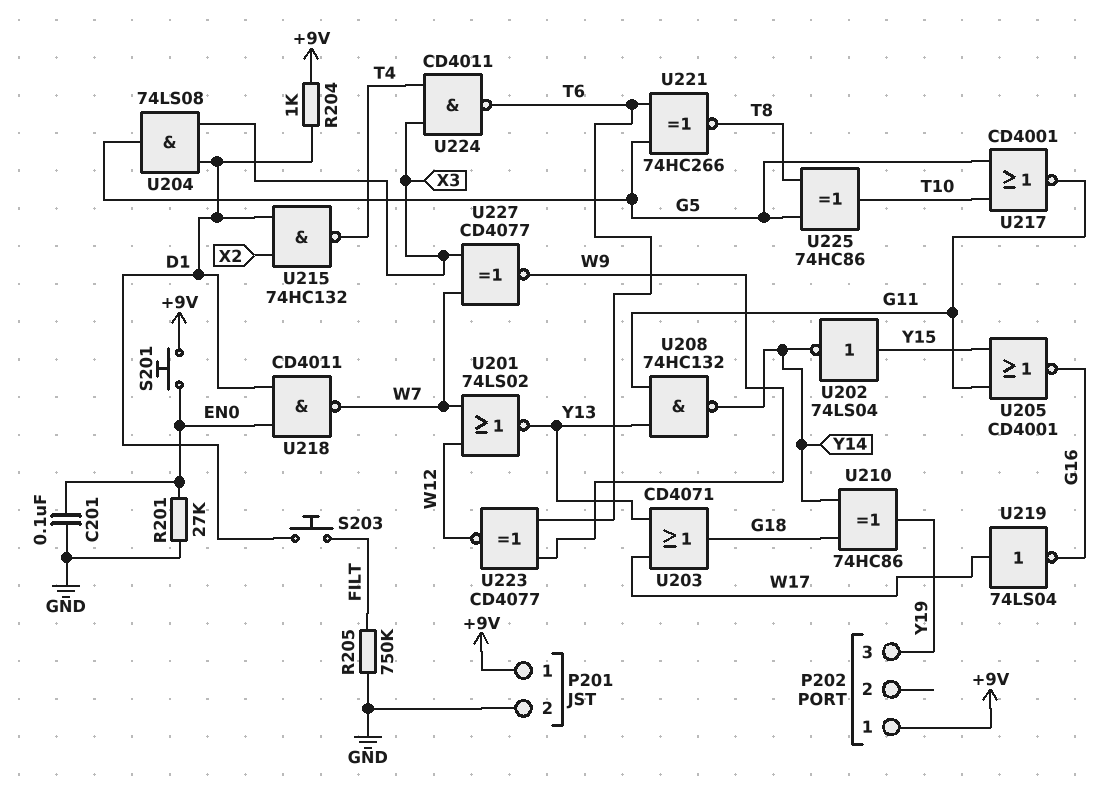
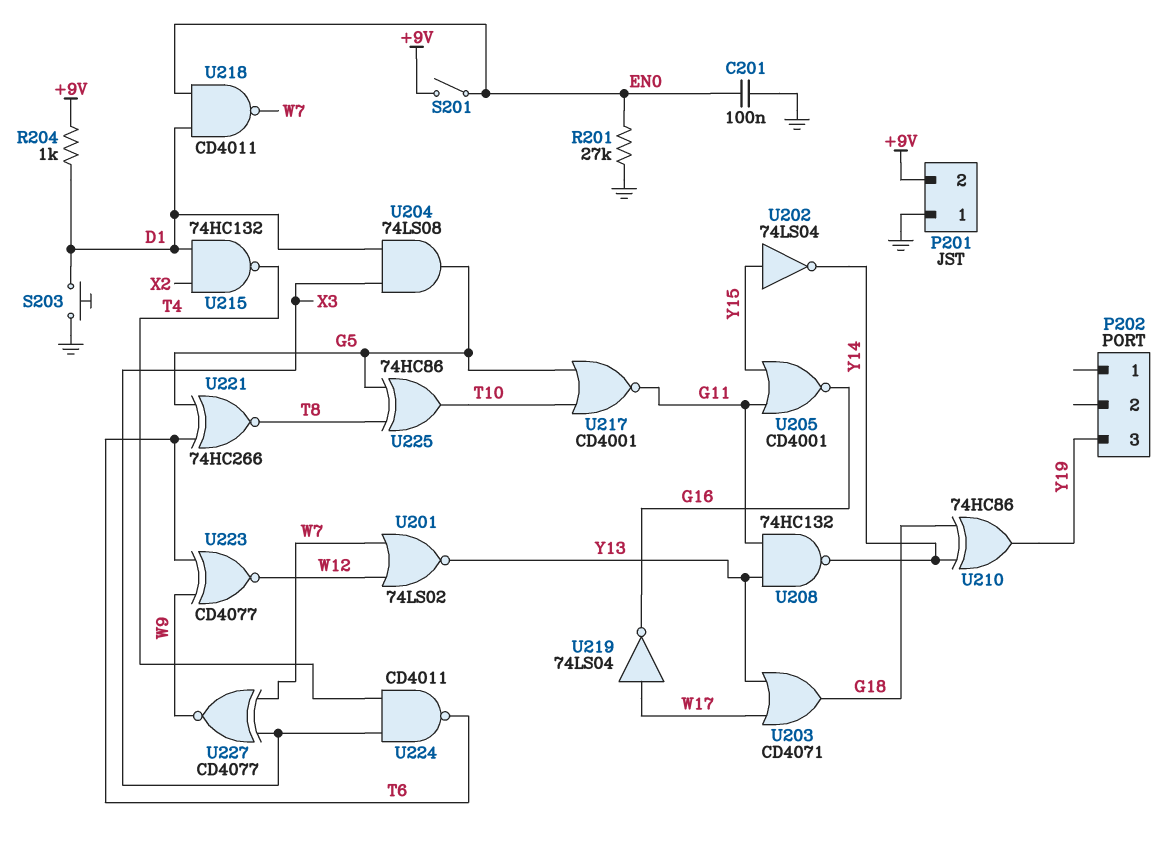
P201 pin 1: +9V -> GND
P201 pin 2: GND -> +9V
P202 pin 1: +9V -> none
R205: 750k (FILT, GND) -> none
S201: button (+9V, EN0) -> switch (+9V, EN0)
S203: button (D1, FILT) -> button (D1, GND)

